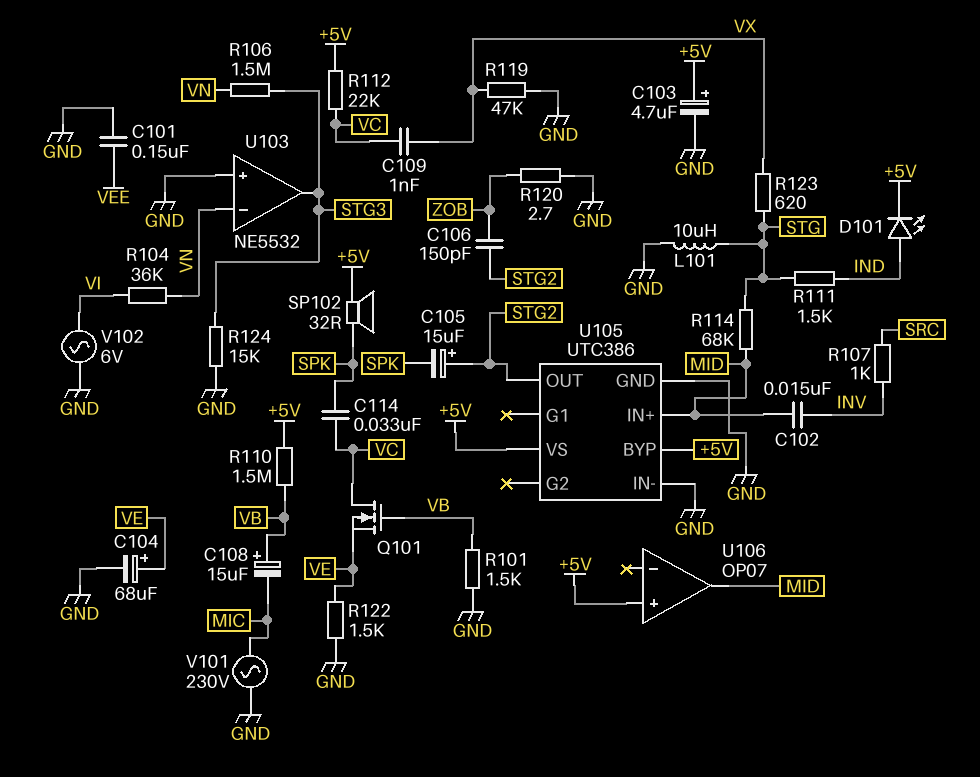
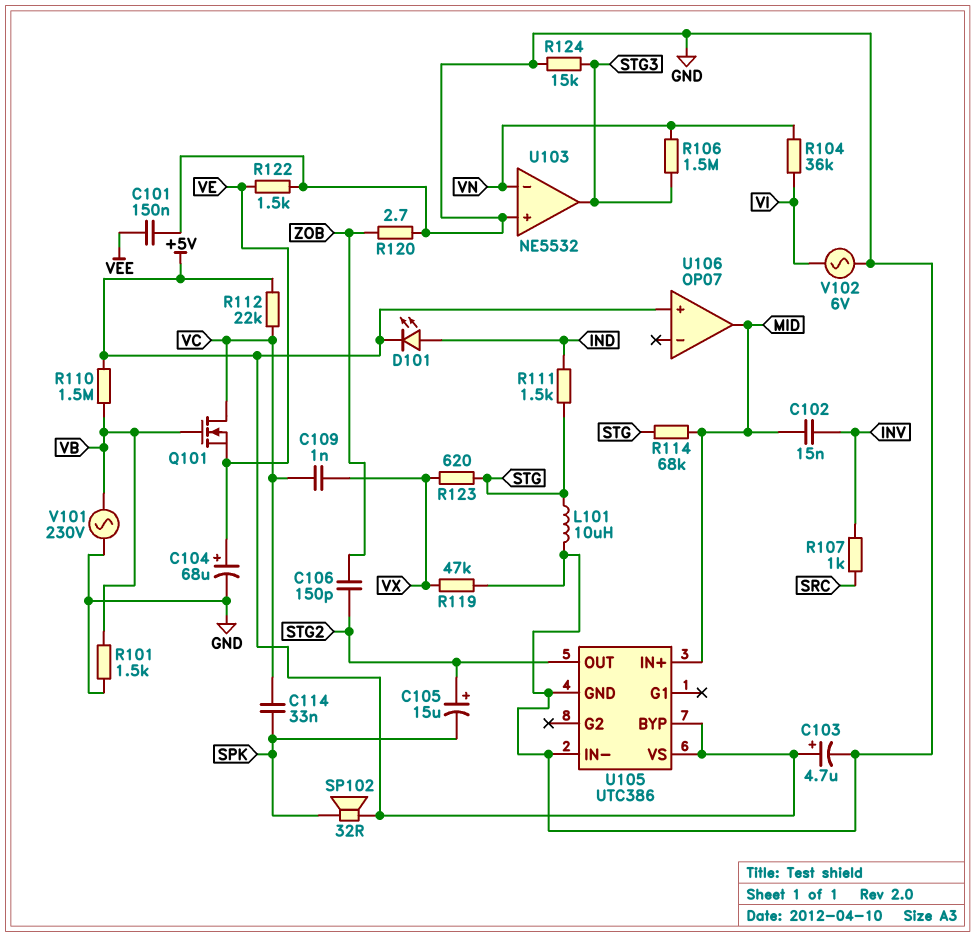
C108: 15uF (plus VB, minus MIC) -> none
V101: AC 230V (GND, MIC) -> AC 230V (GND, VB)

